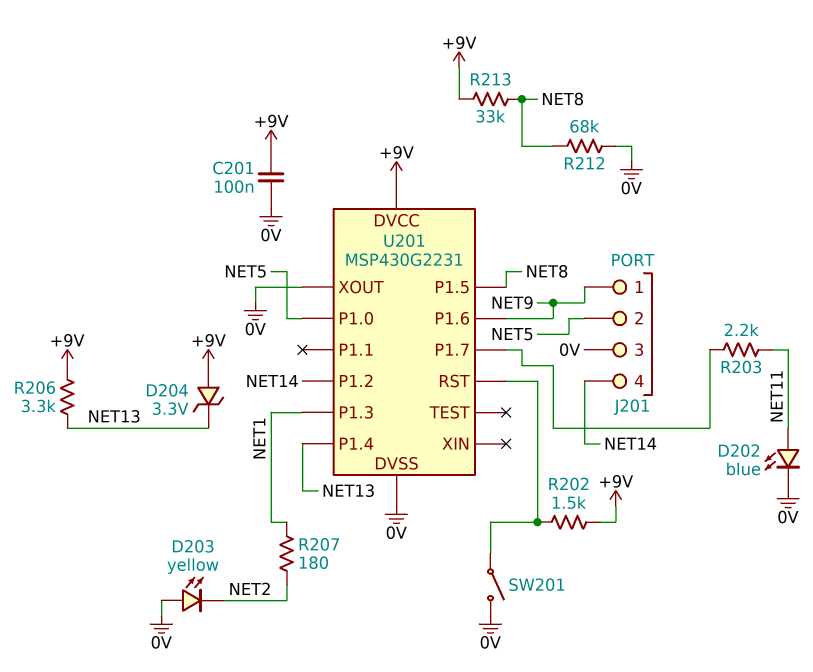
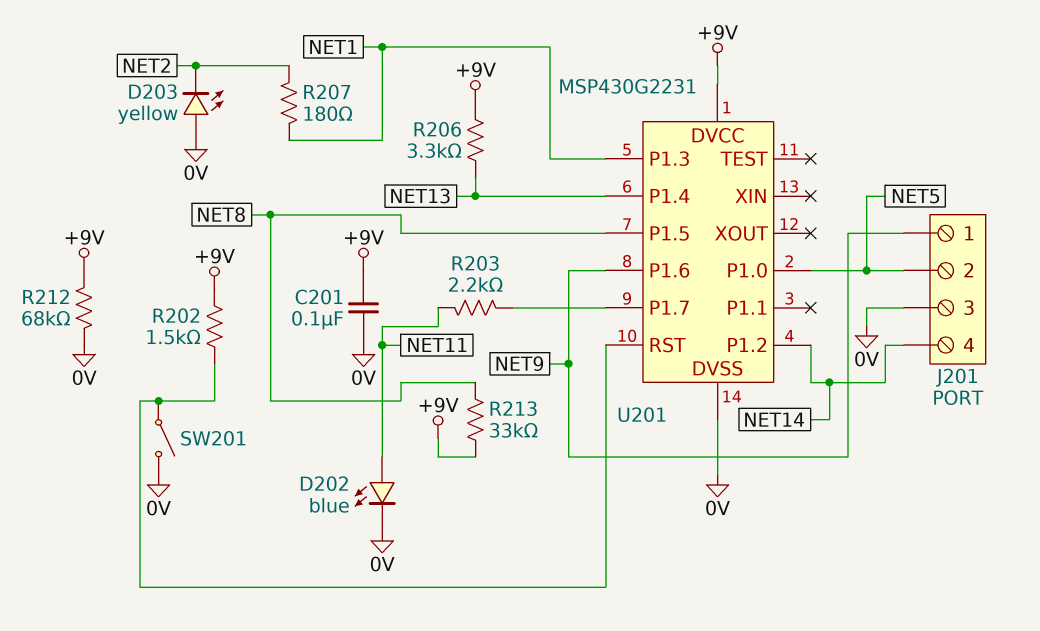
D204: zener 3.3V (A +9V, K NET13) -> none
R212: 68k (0V, NET8) -> 68k (+9V, 0V)
U201 pin XOUT: 0V -> none

